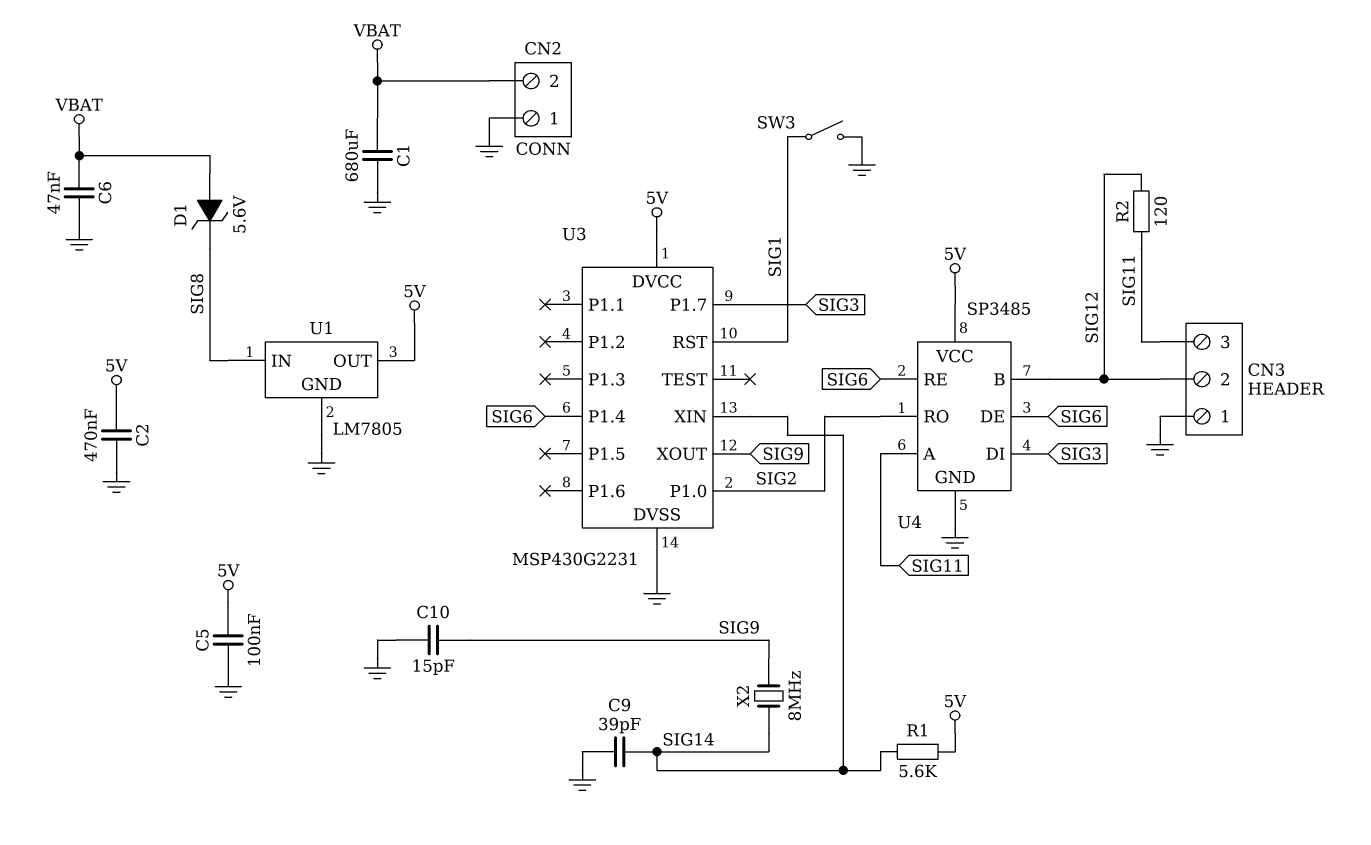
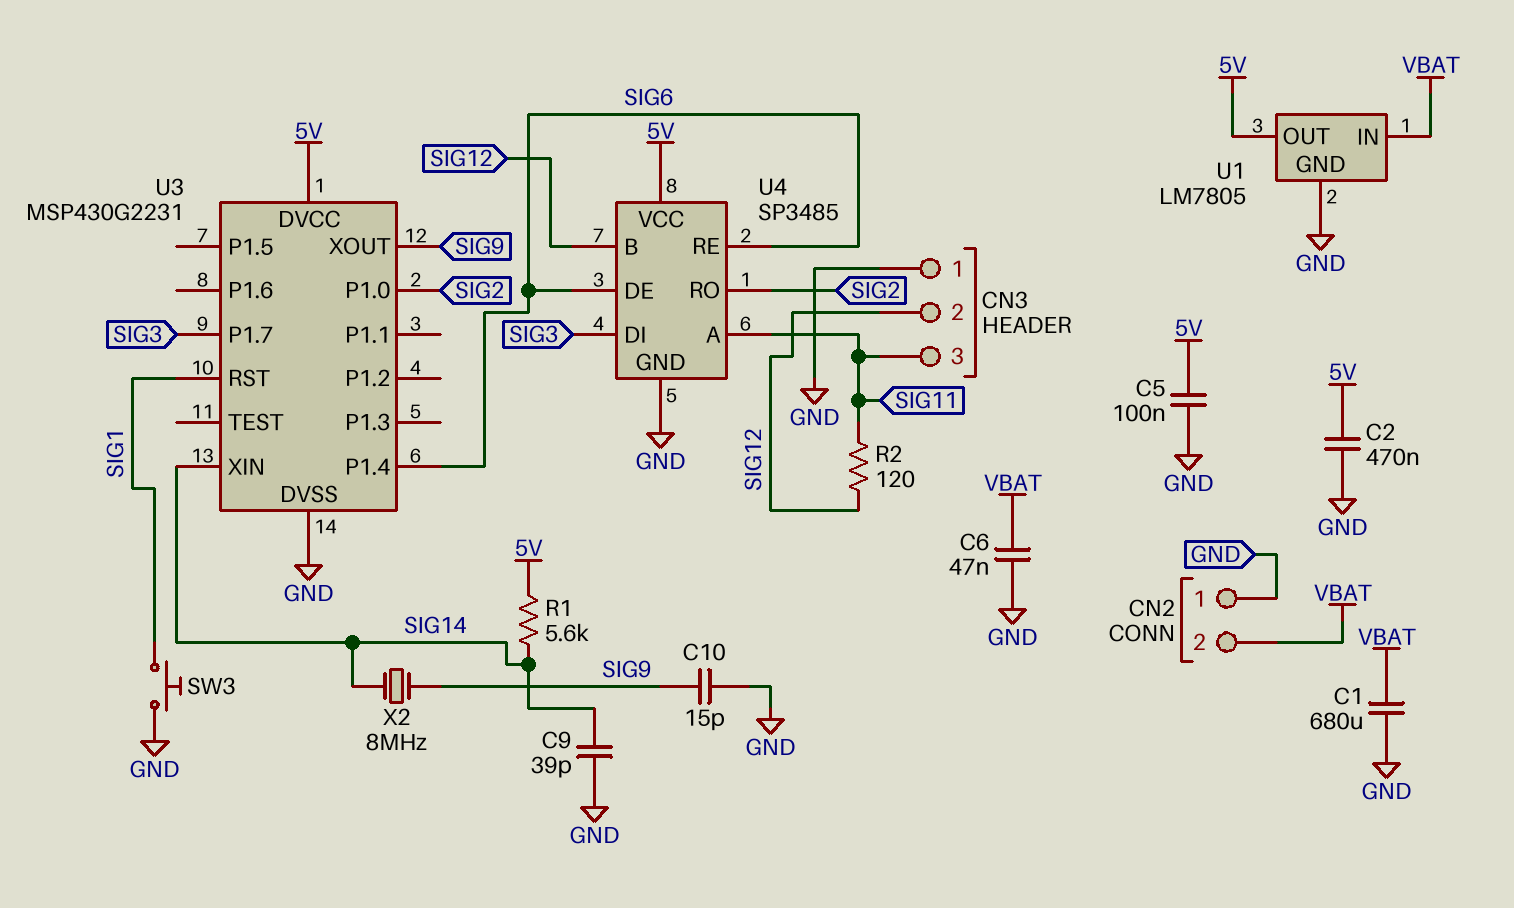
D1: zener 5.6V (A VBAT, K SIG8) -> none
SW3: switch (GND, SIG1) -> button (GND, SIG1)
U1 pin IN: SIG8 -> VBAT

